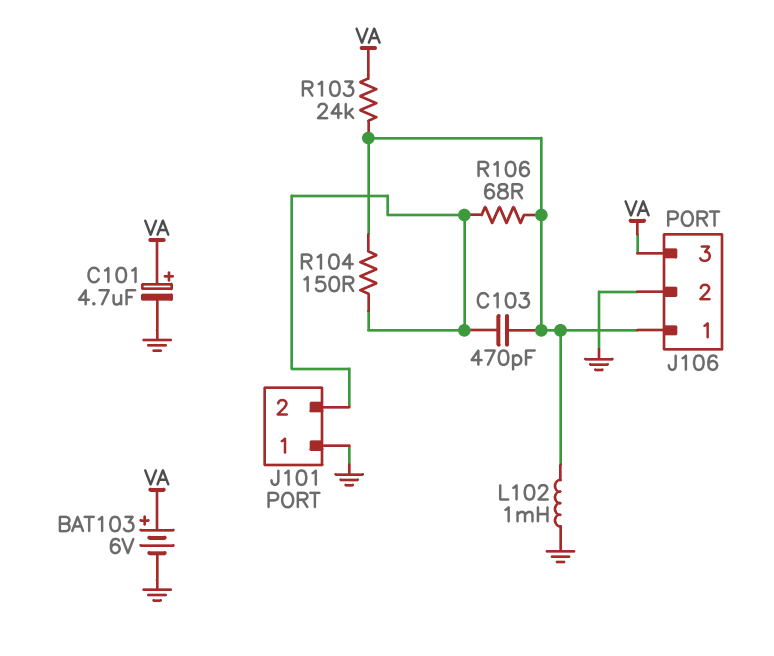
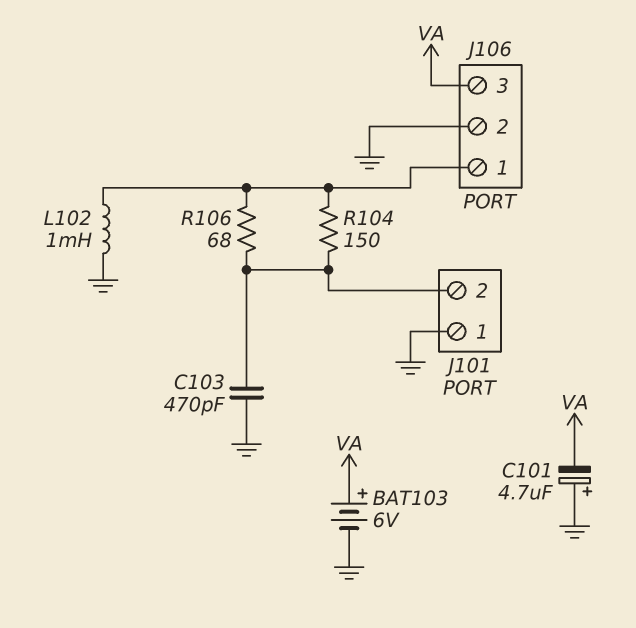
C101: 4.7uF (plus VA, minus GND) -> 4.7uF (plus GND, minus VA)
C103: 470pF (J101/2, J106/1) -> 470pF (GND, J101/2)
R103: 24k (J106/1, VA) -> none

